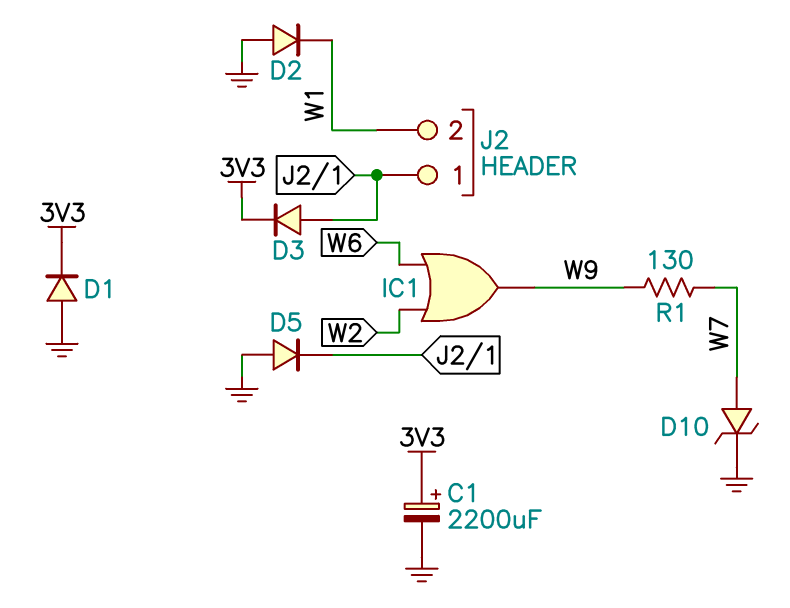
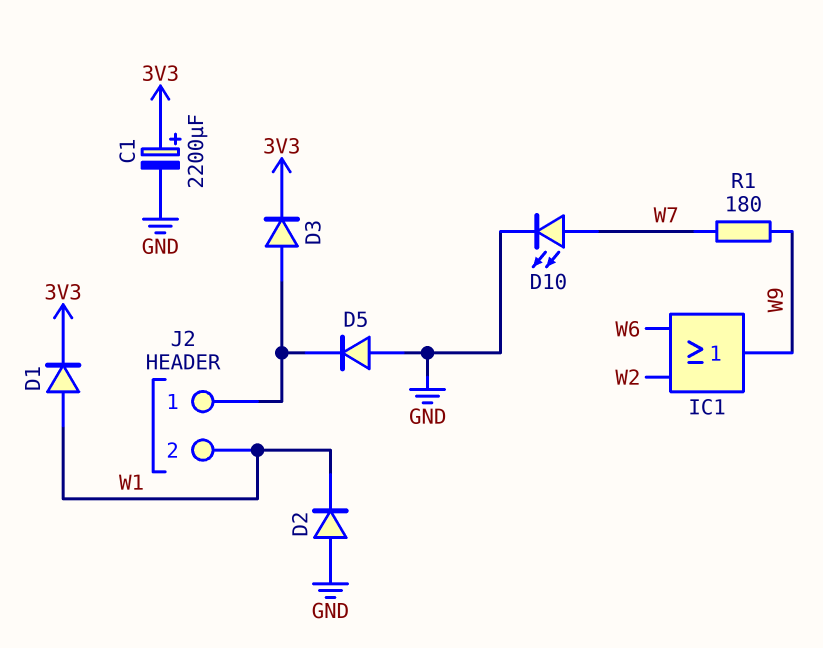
D1: diode (A GND, K 3V3) -> diode (A W1, K 3V3)
D10: zener (A W7, K GND) -> LED (A W7, K GND)
R1: 130 (W7, W9) -> 180 (W7, W9)

